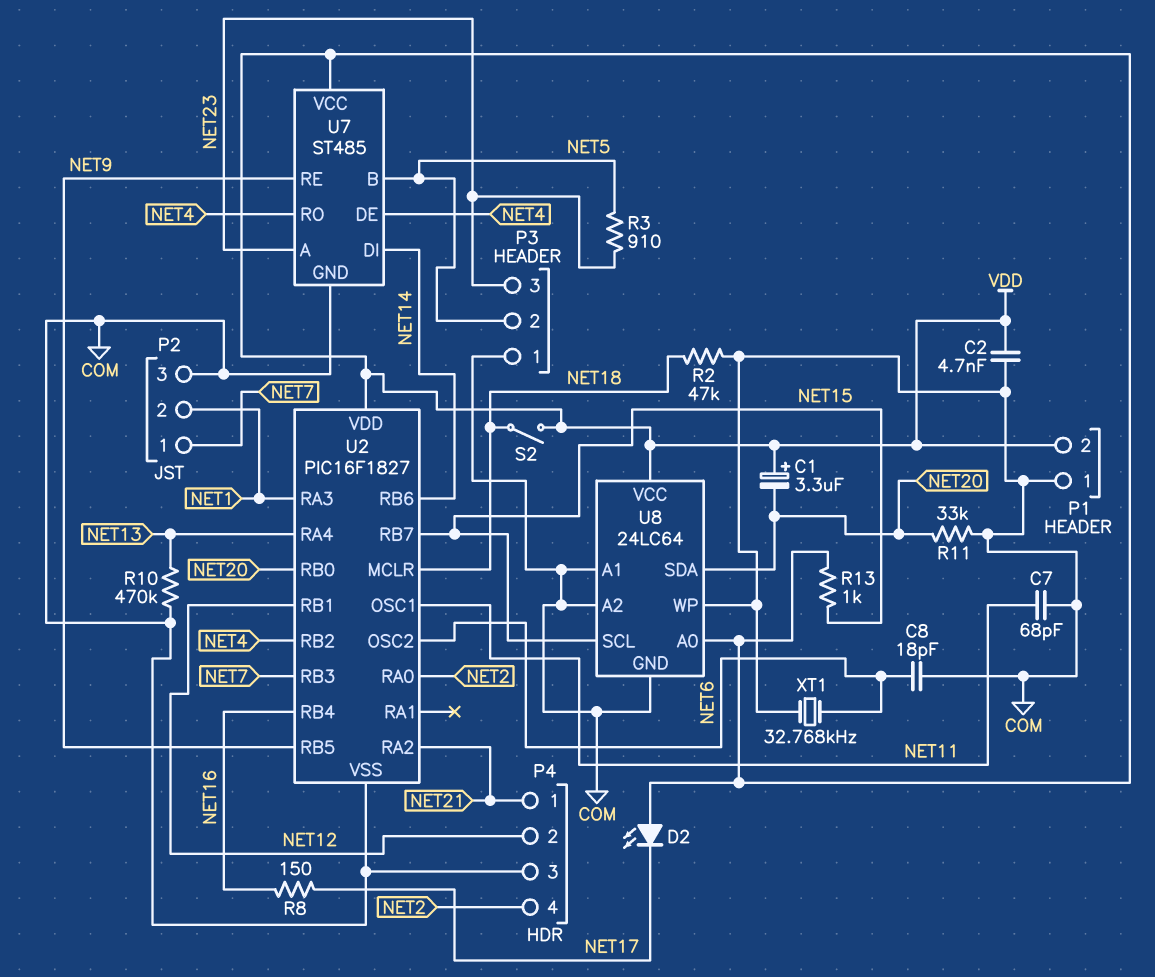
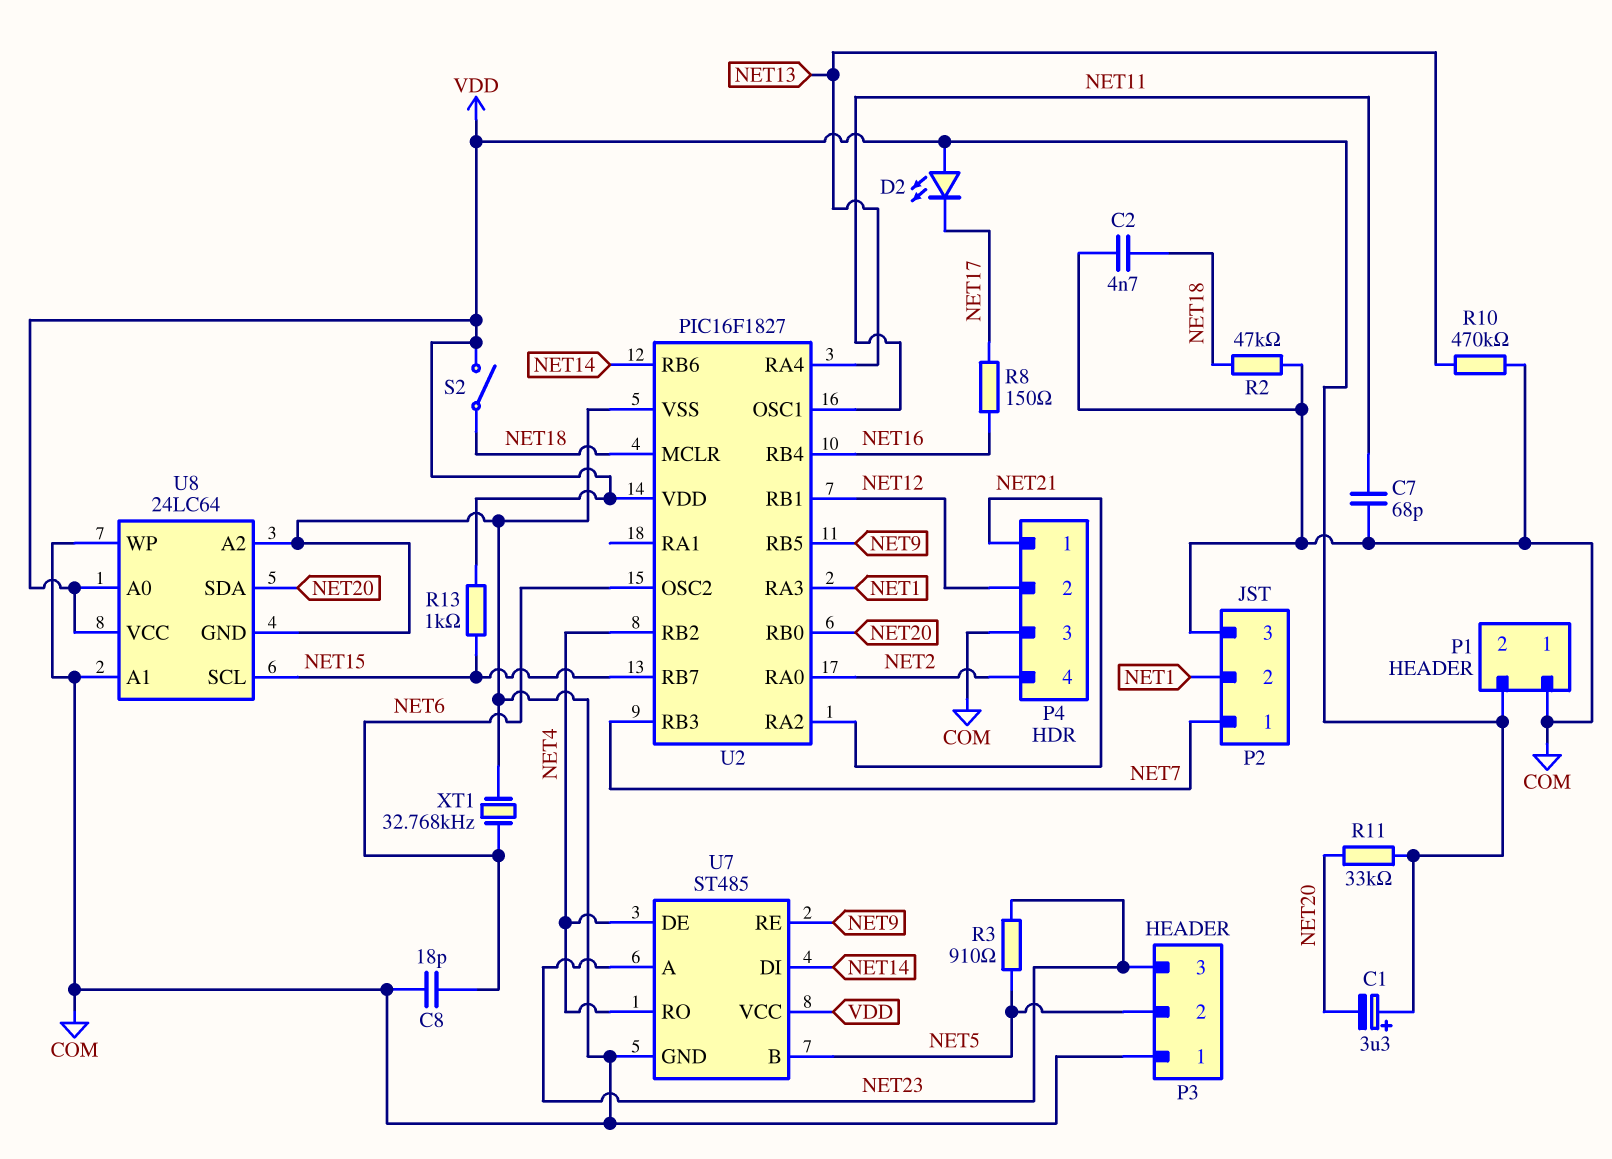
C2: 4.7nF (COM, VDD) -> 4.7nF (COM, NET18)
R11: 33k (COM, NET20) -> 33k (NET20, VDD)

